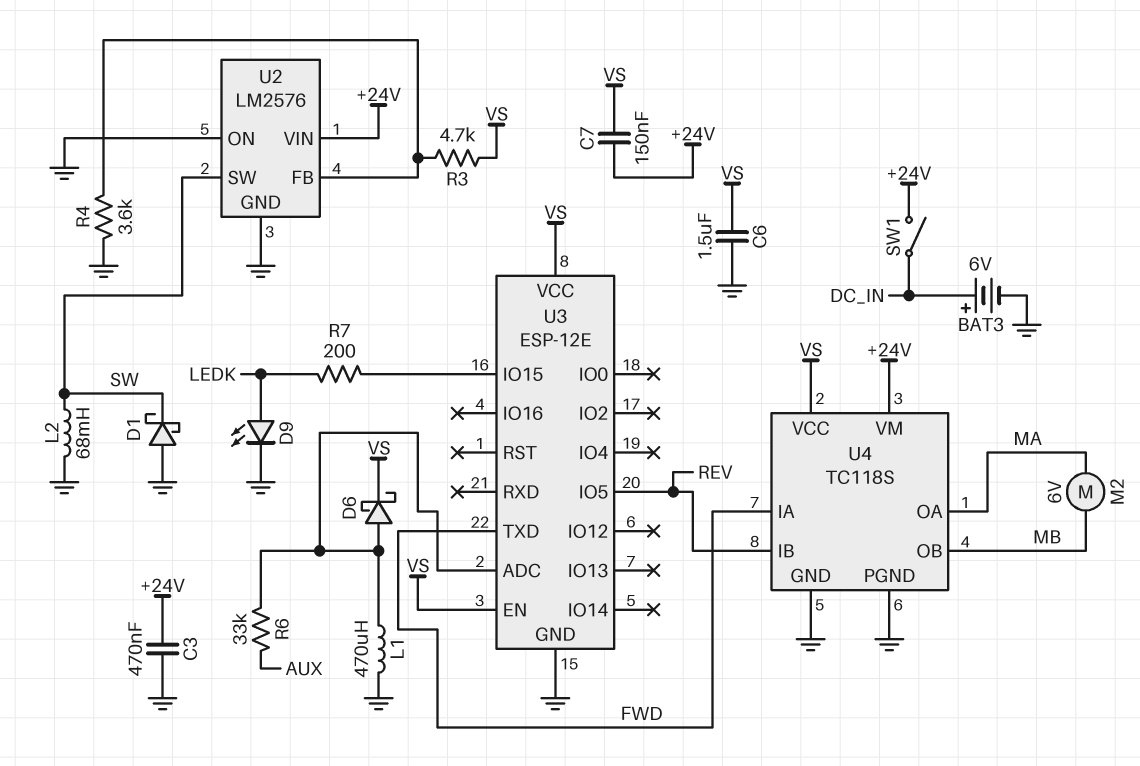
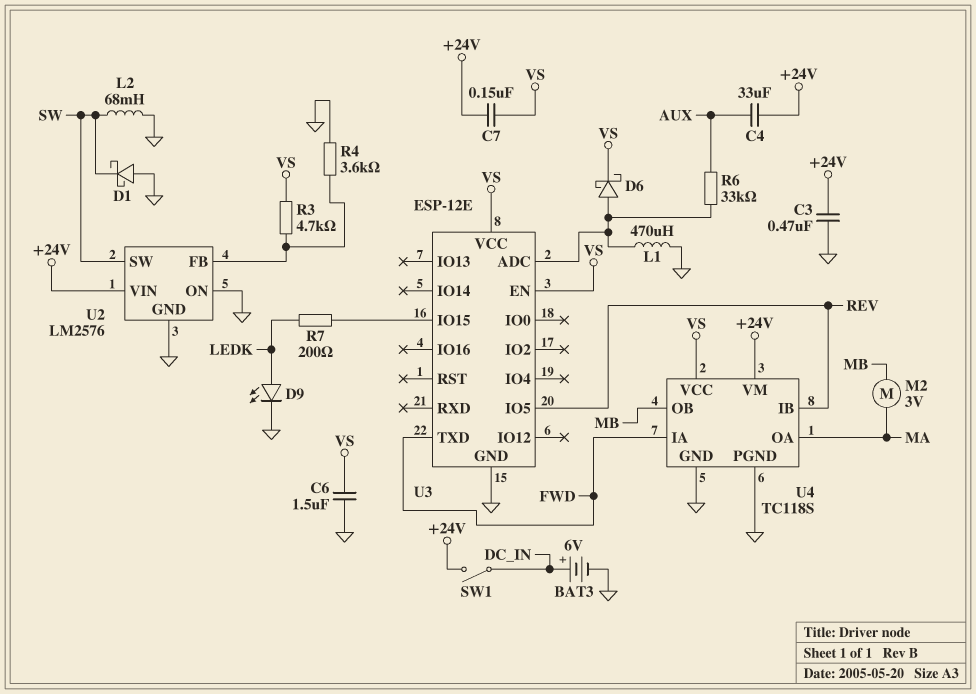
C4: none -> 33uF (+24V, AUX)
M2: motor 6V (MA, MB) -> motor 3V (MA, MB)

